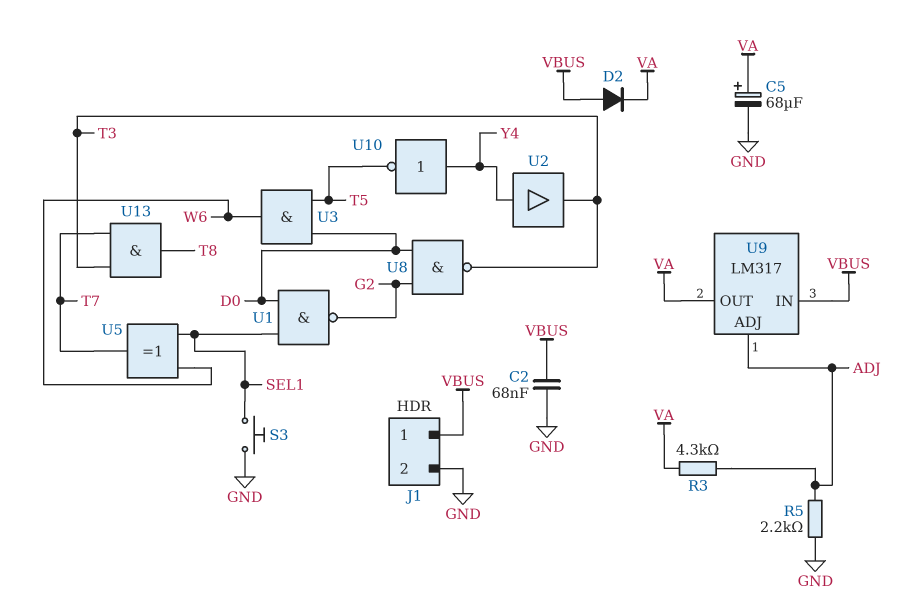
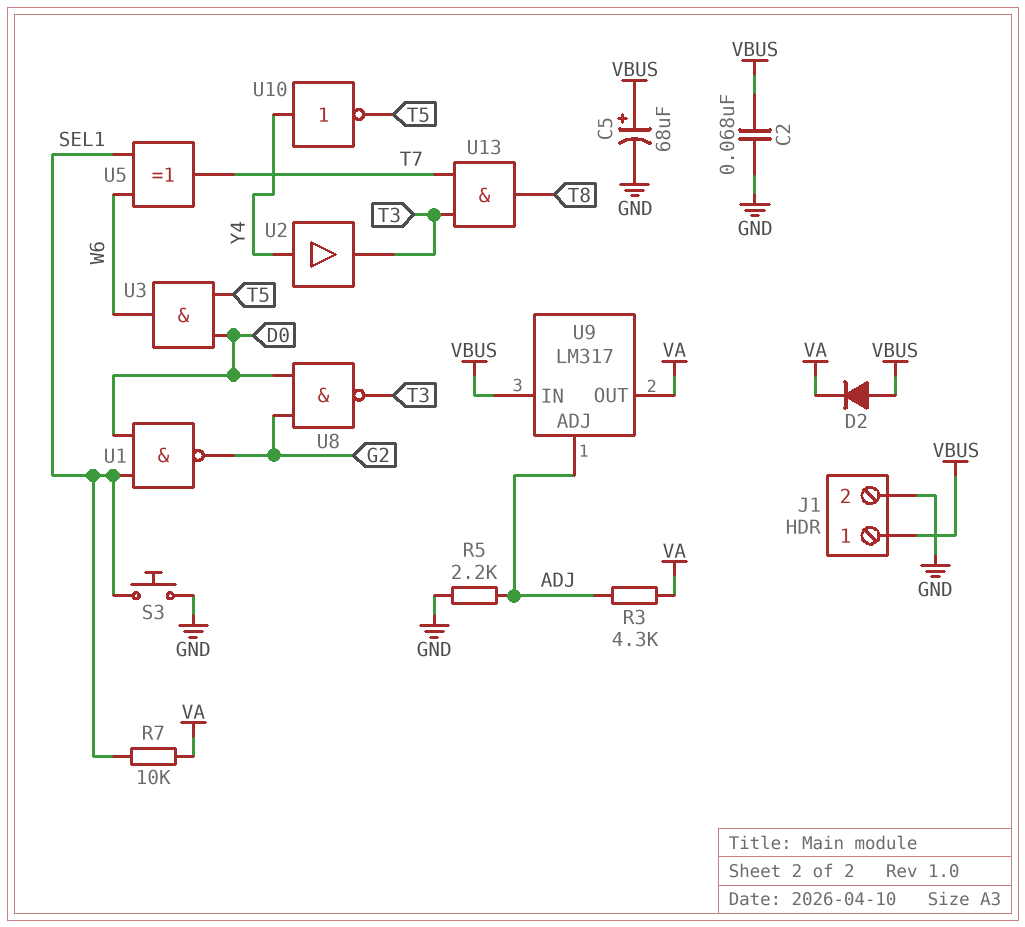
C5: 68uF (plus VA, minus GND) -> 68uF (plus VBUS, minus GND)
R7: none -> 10k (SEL1, VA)

